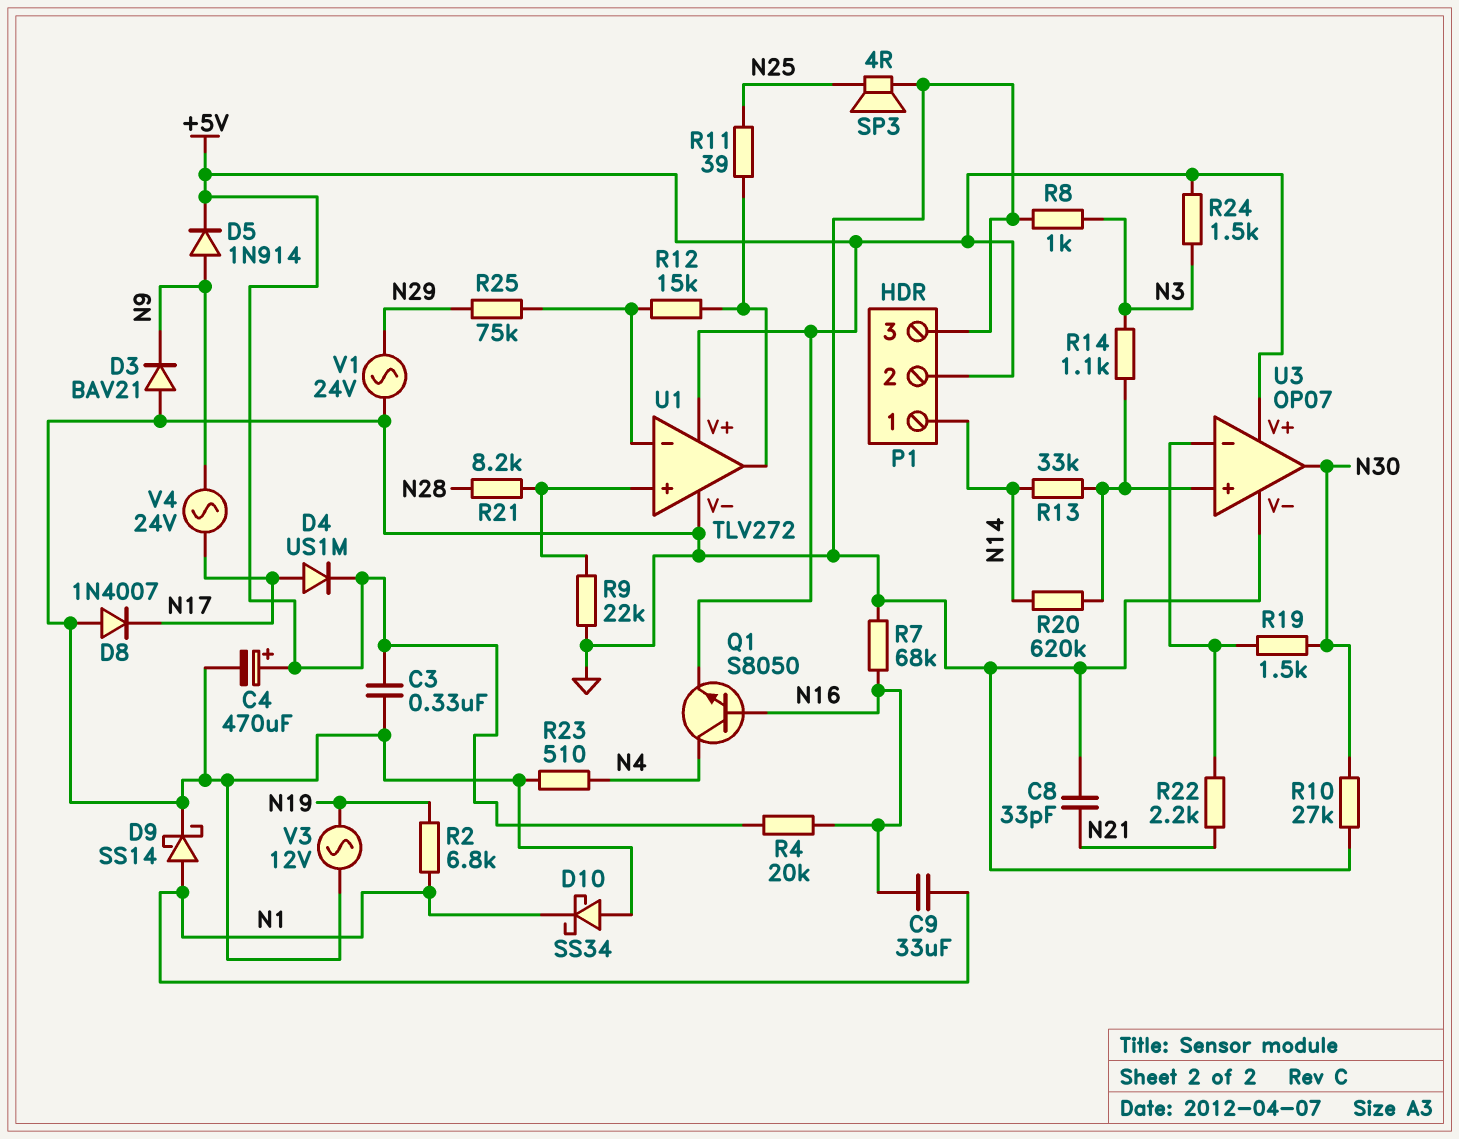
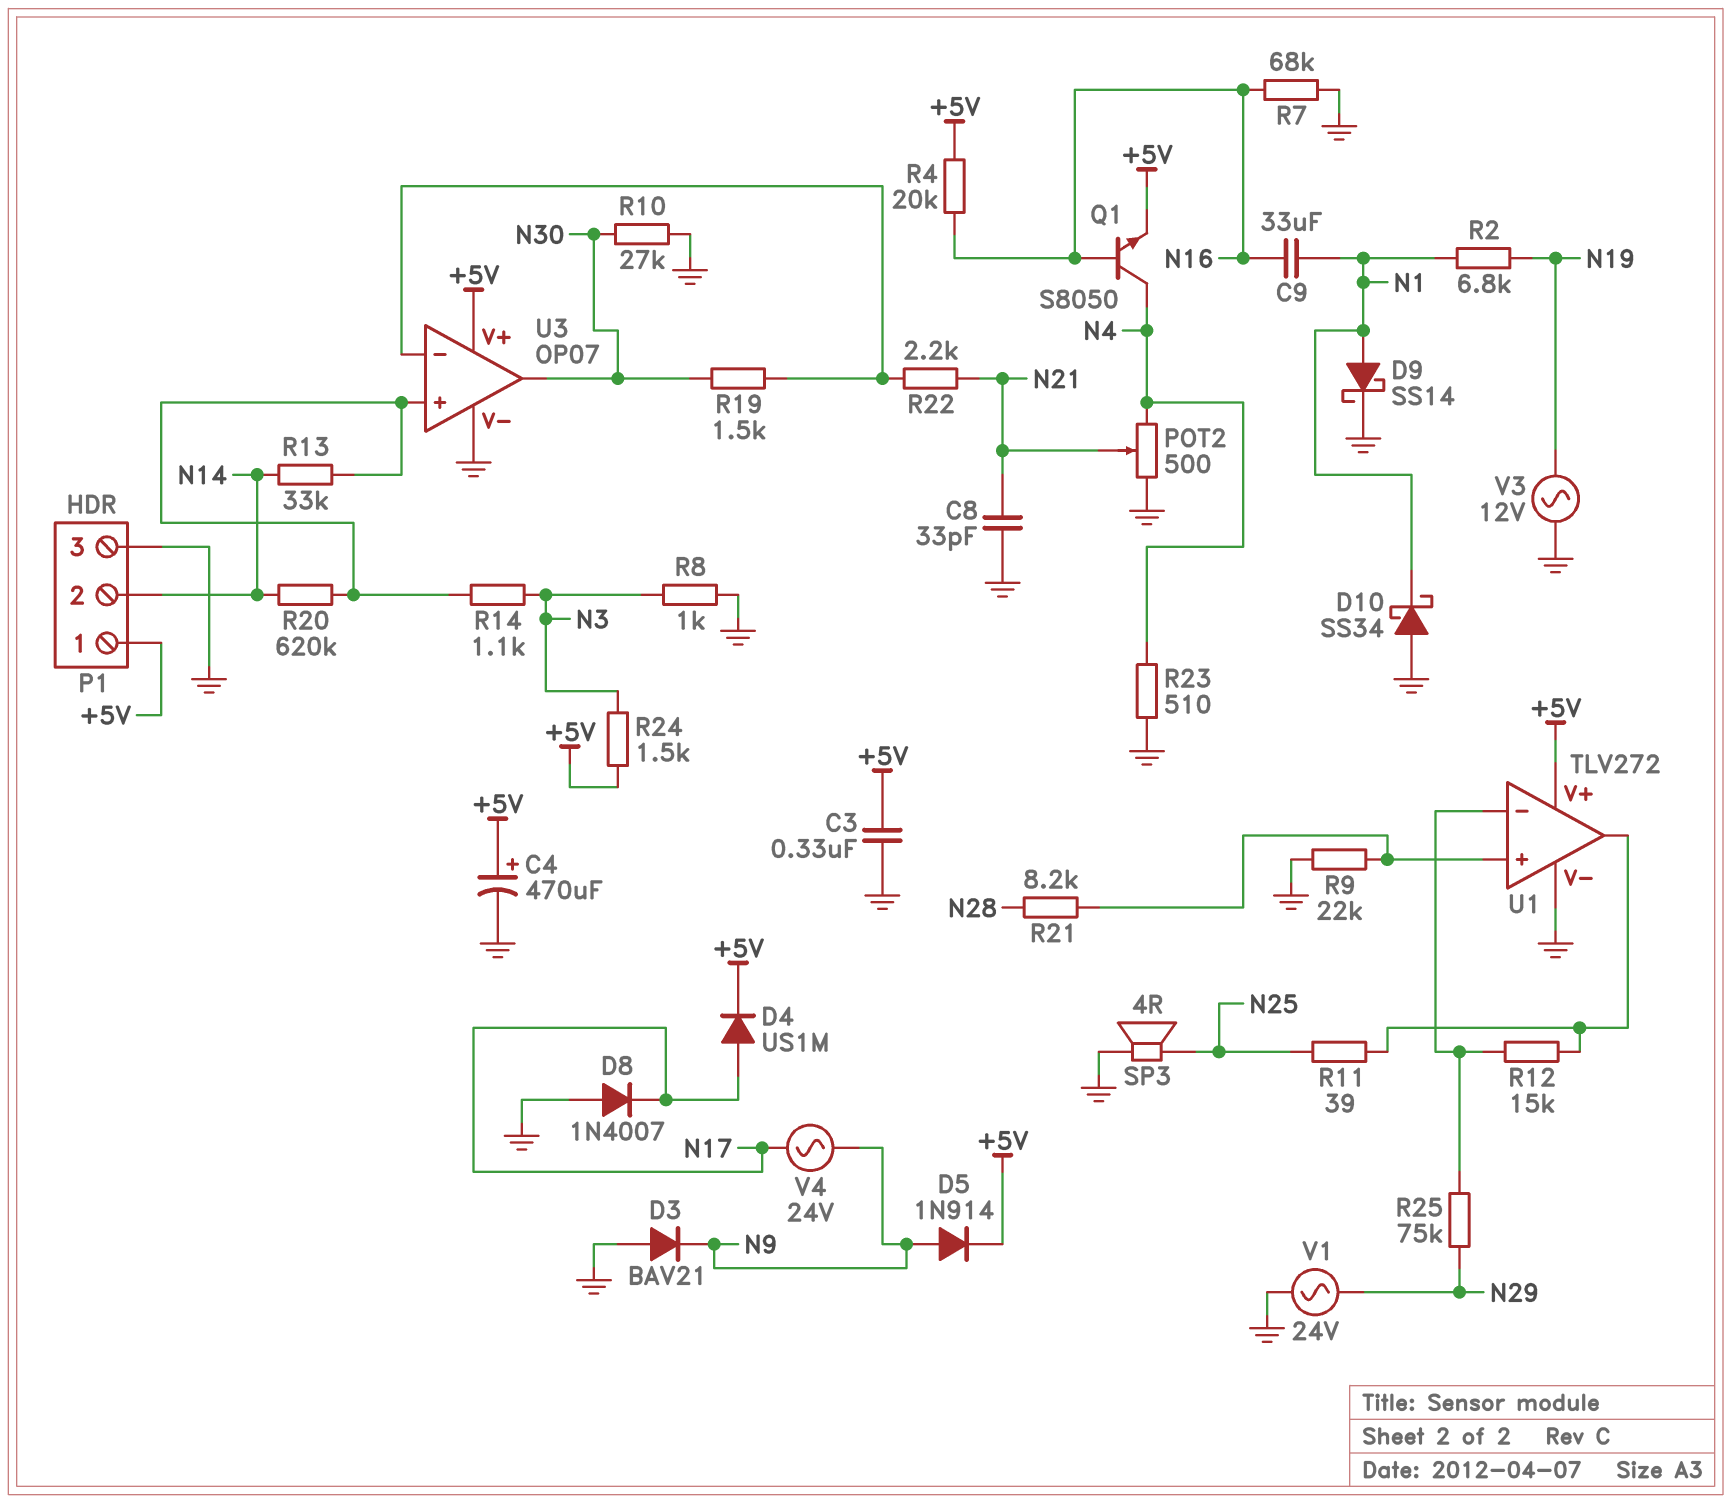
P1 pin 1: N14 -> +5V
P1 pin 2: +5V -> N14
POT2: none -> 500 (GND, N4, wiper N21)

